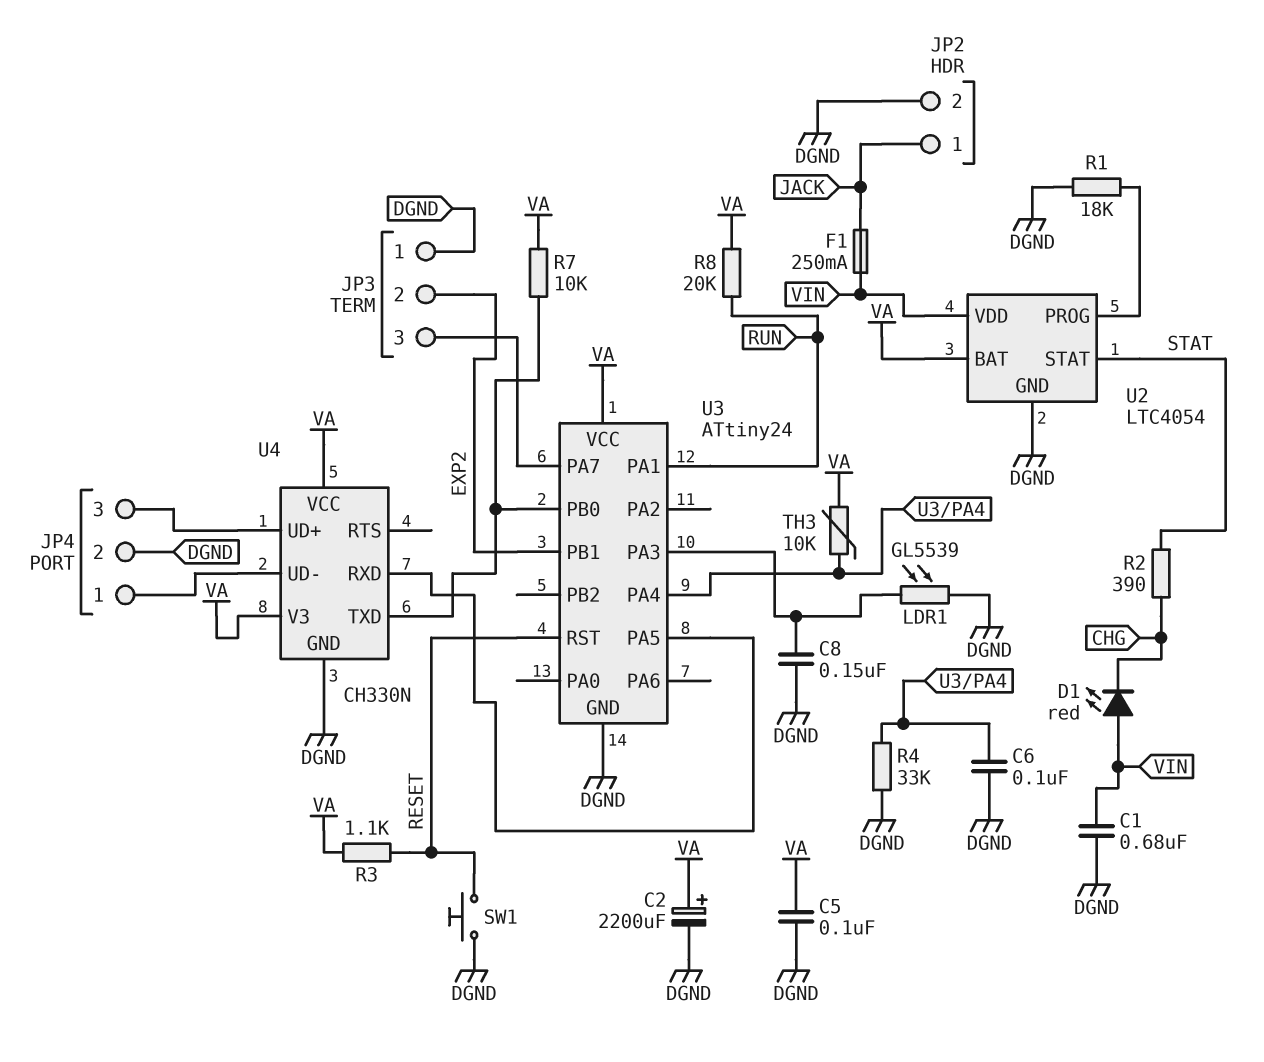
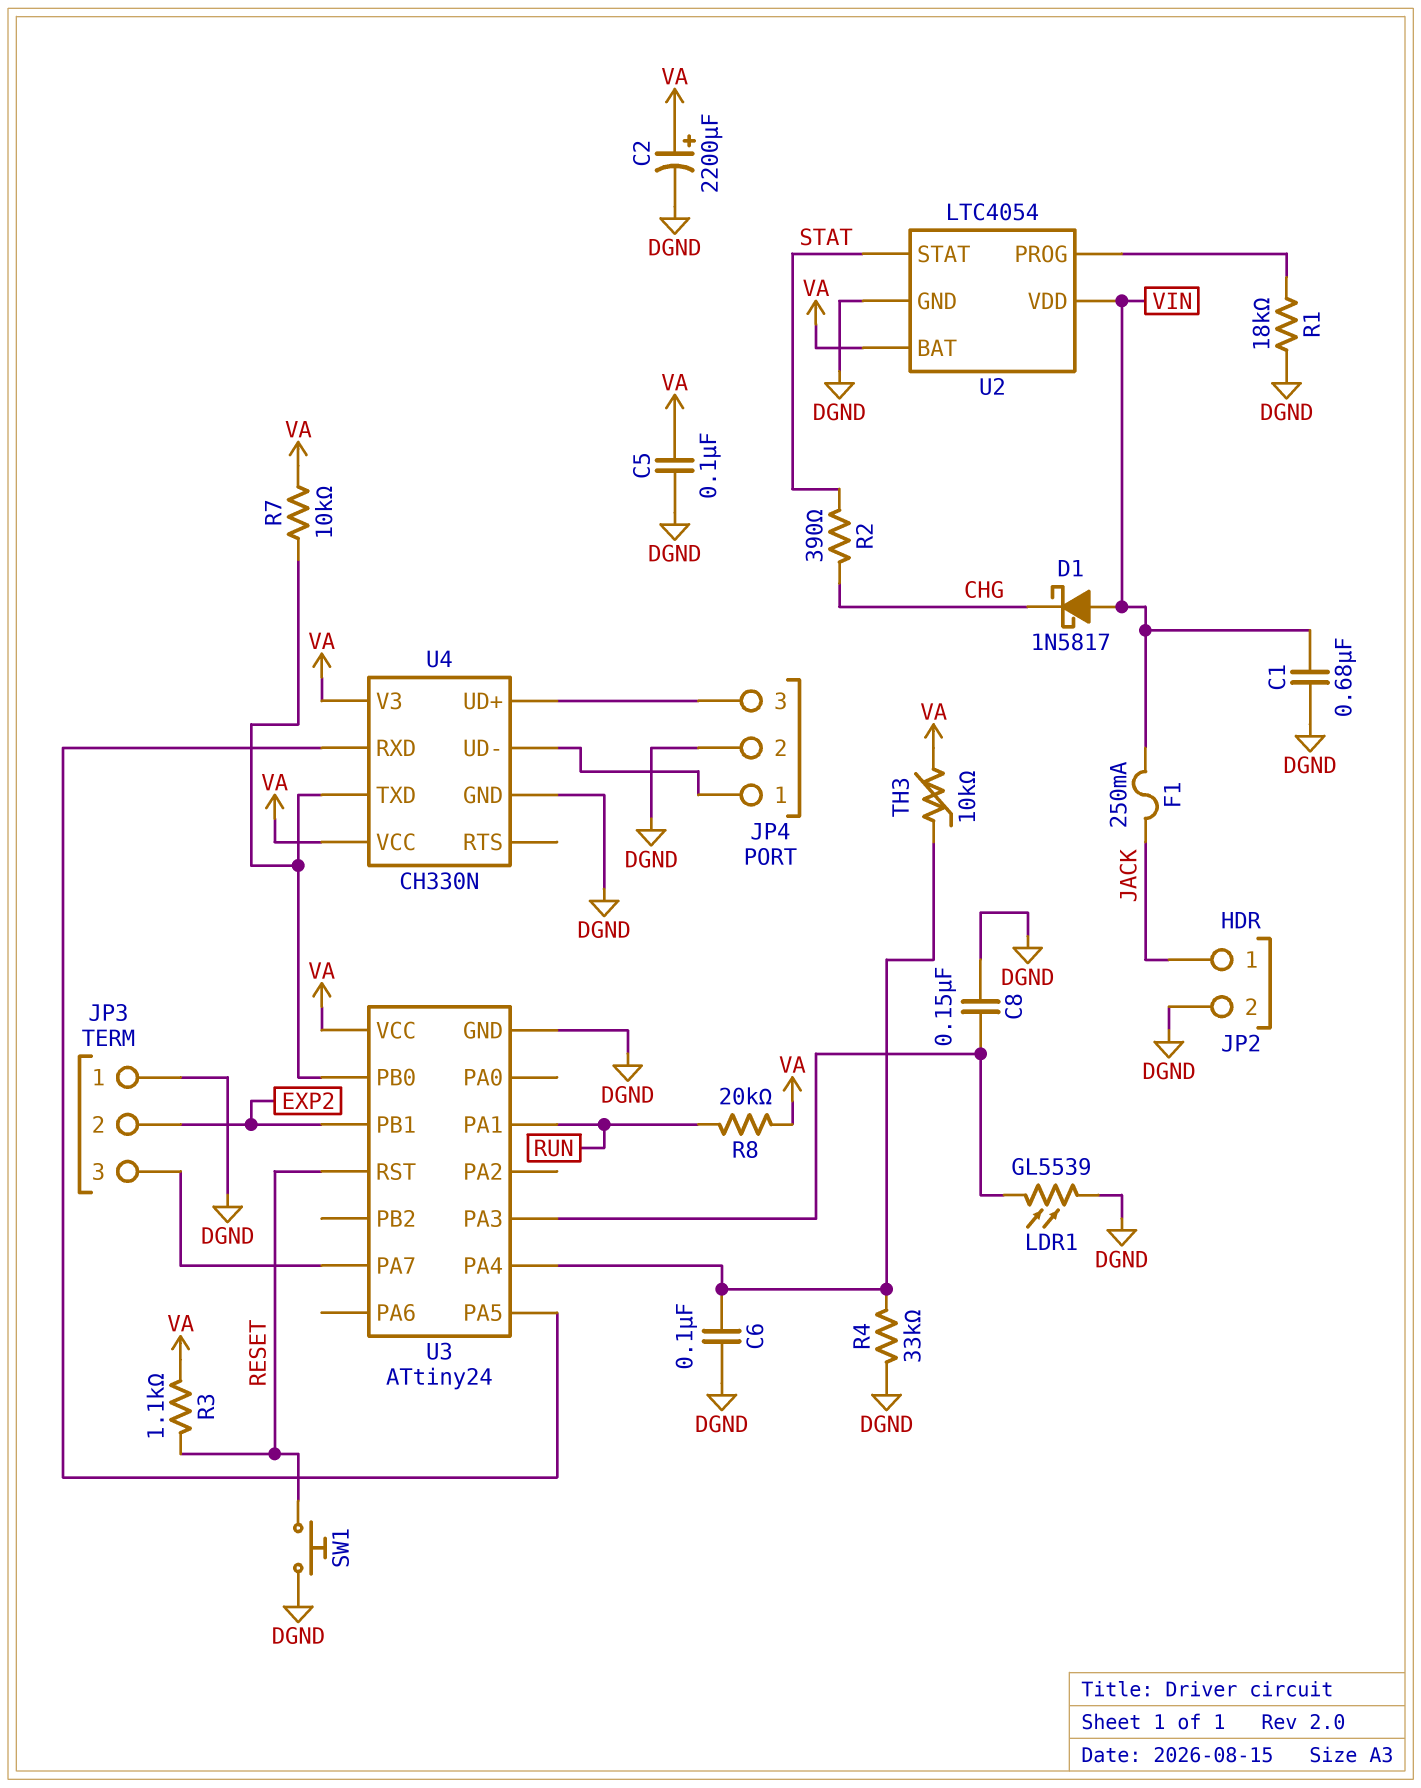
D1: LED red (A VIN, K CHG) -> schottky 1N5817 (A VIN, K CHG)

